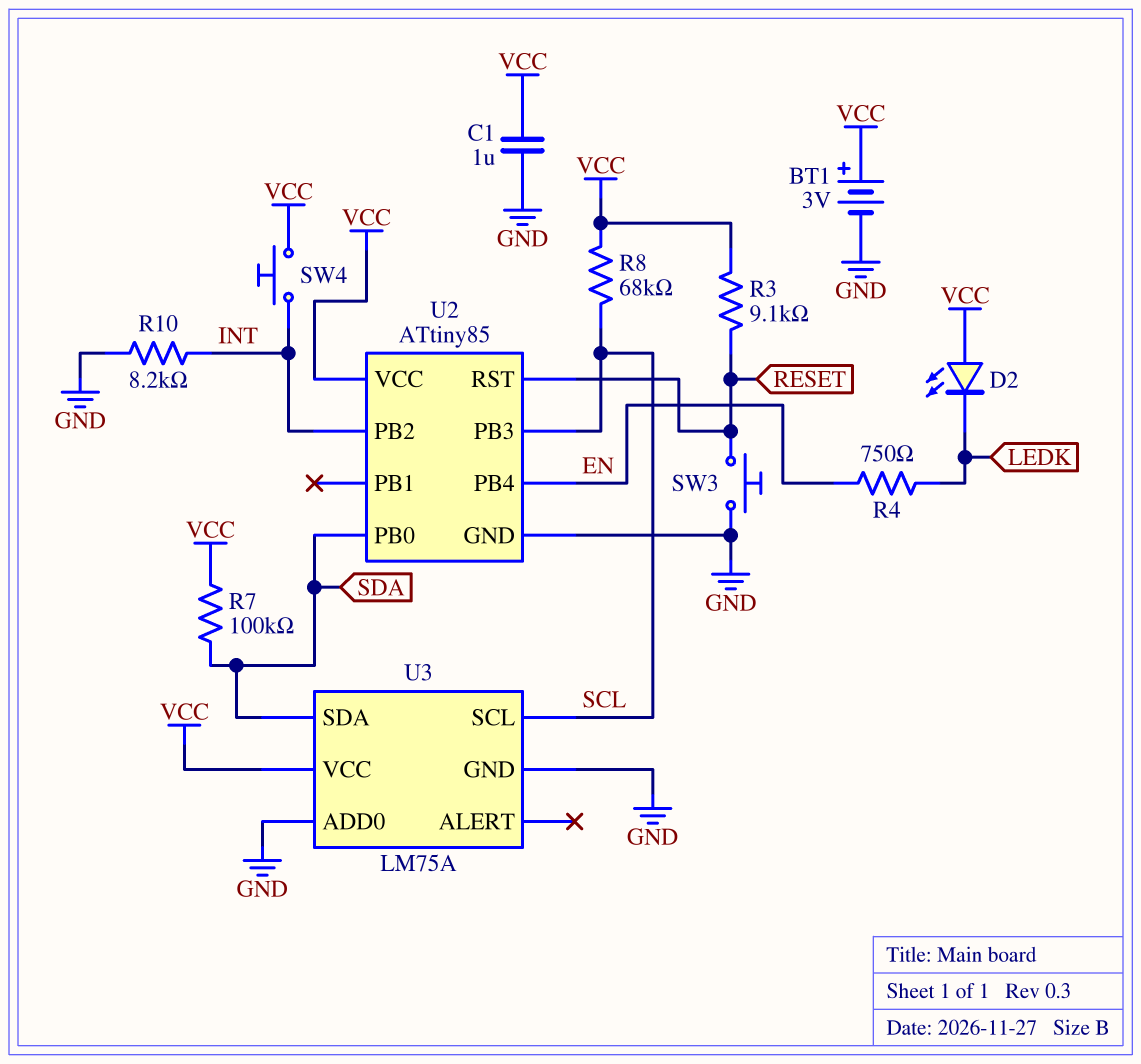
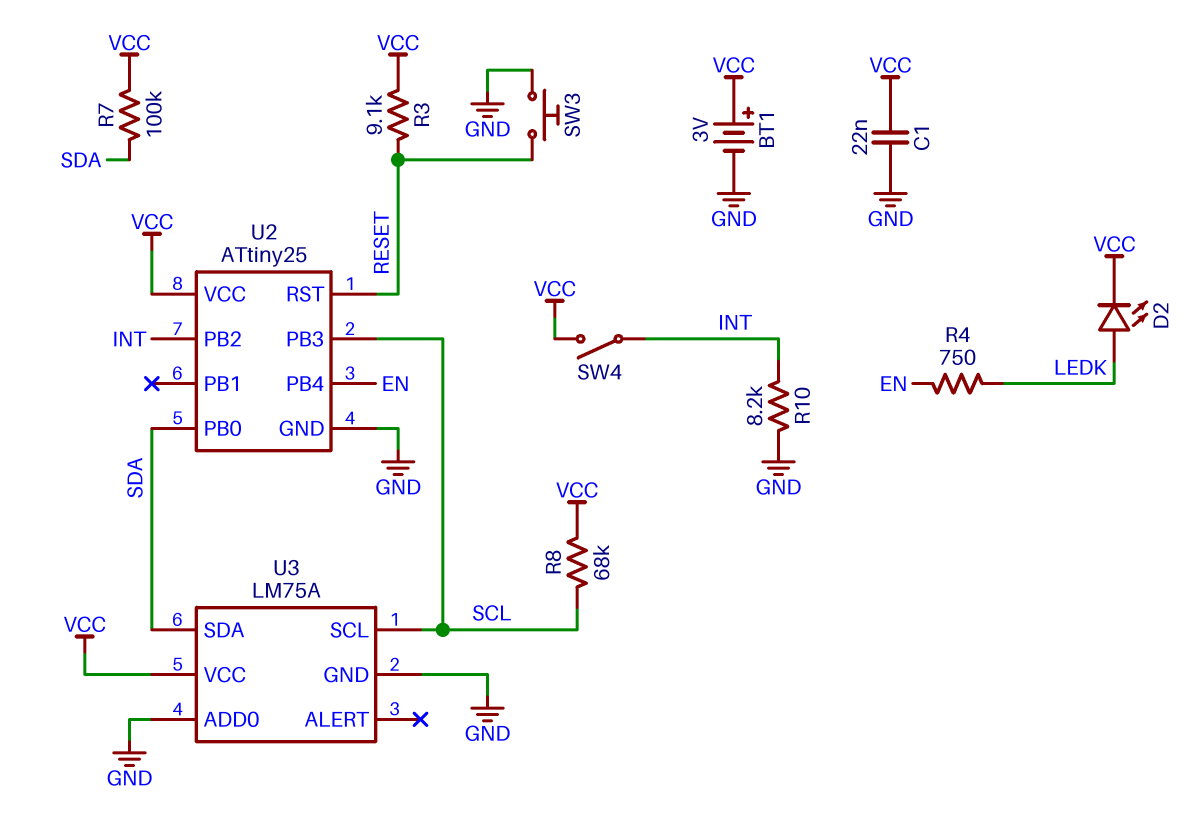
C1: 1uF (GND, VCC) -> 22nF (GND, VCC)
D2: LED (A VCC, K LEDK) -> LED (A LEDK, K VCC)
SW4: button (INT, VCC) -> switch (INT, VCC)
U2: ATtiny85 -> ATtiny25

